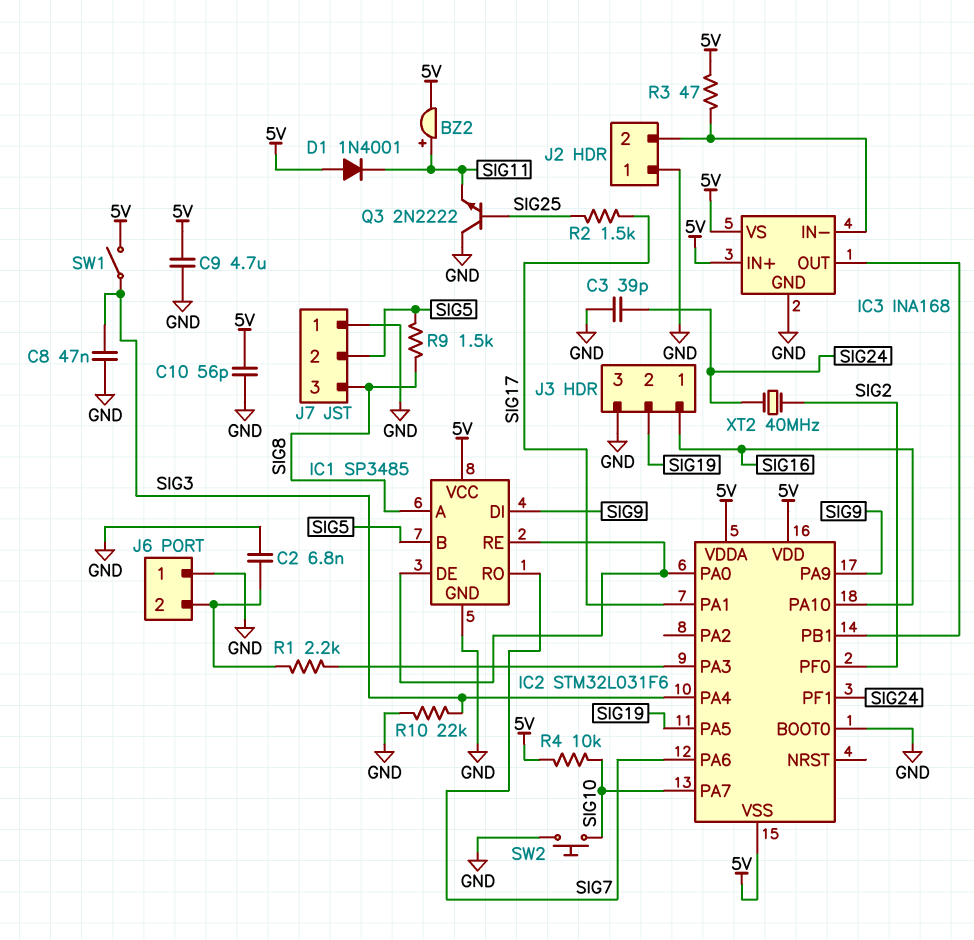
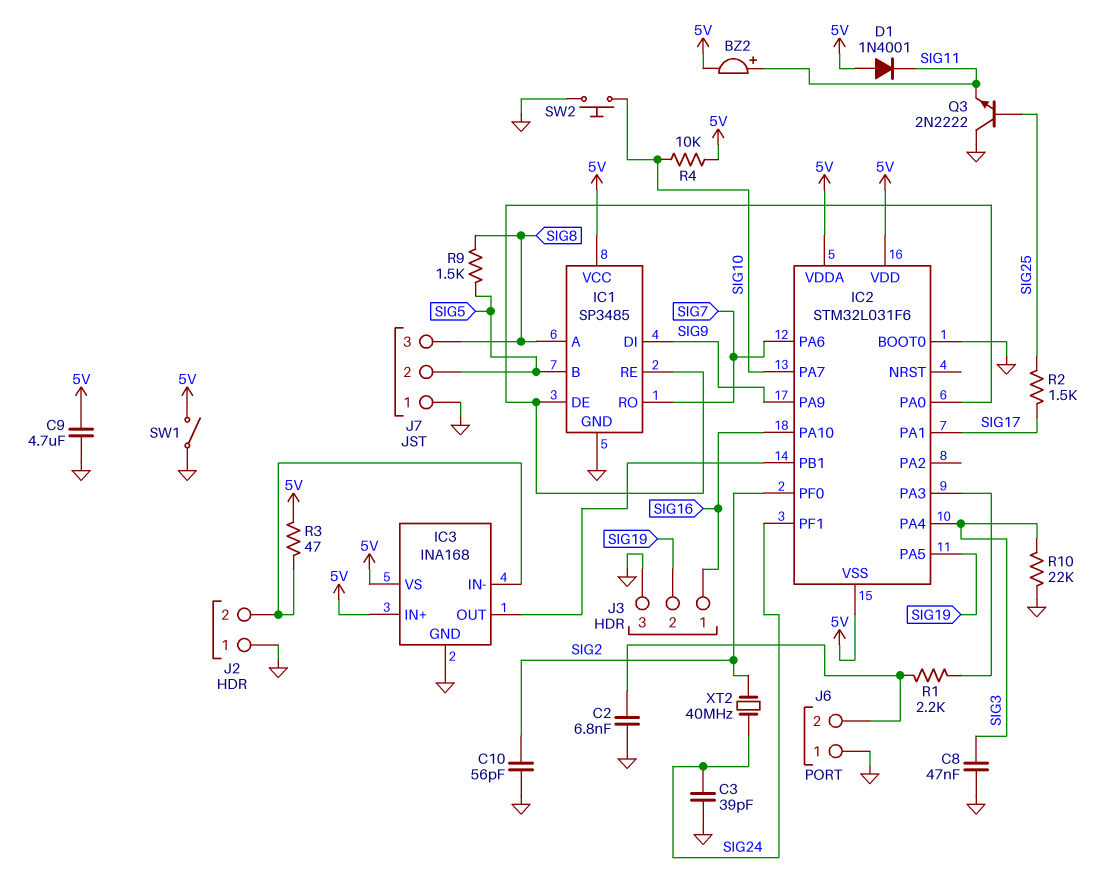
C10: 56pF (5V, GND) -> 56pF (GND, SIG2)
SW1: switch (5V, SIG3) -> switch (5V, GND)

